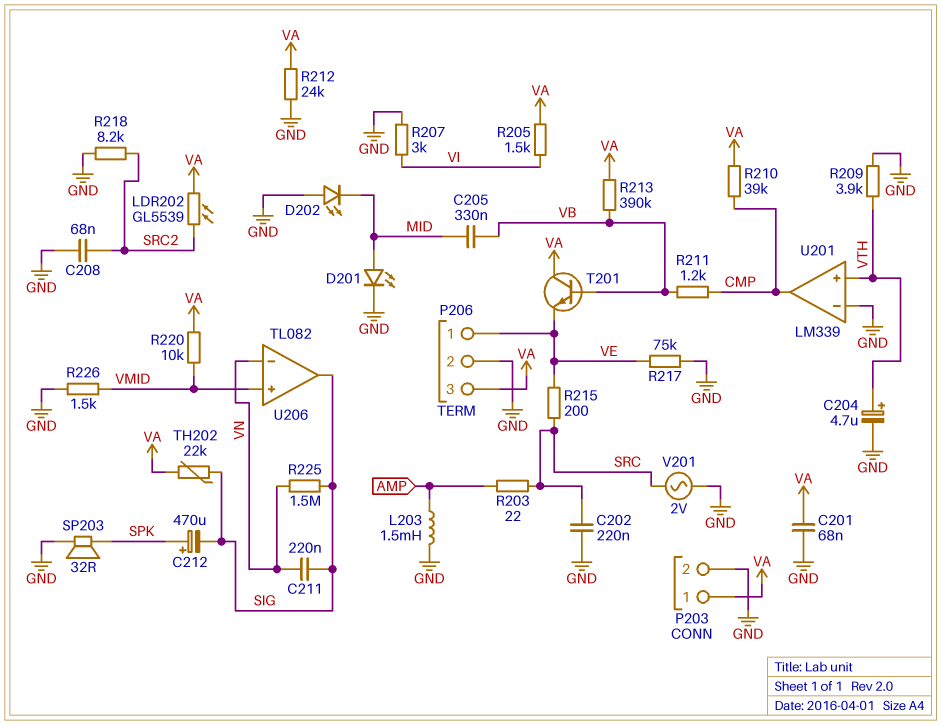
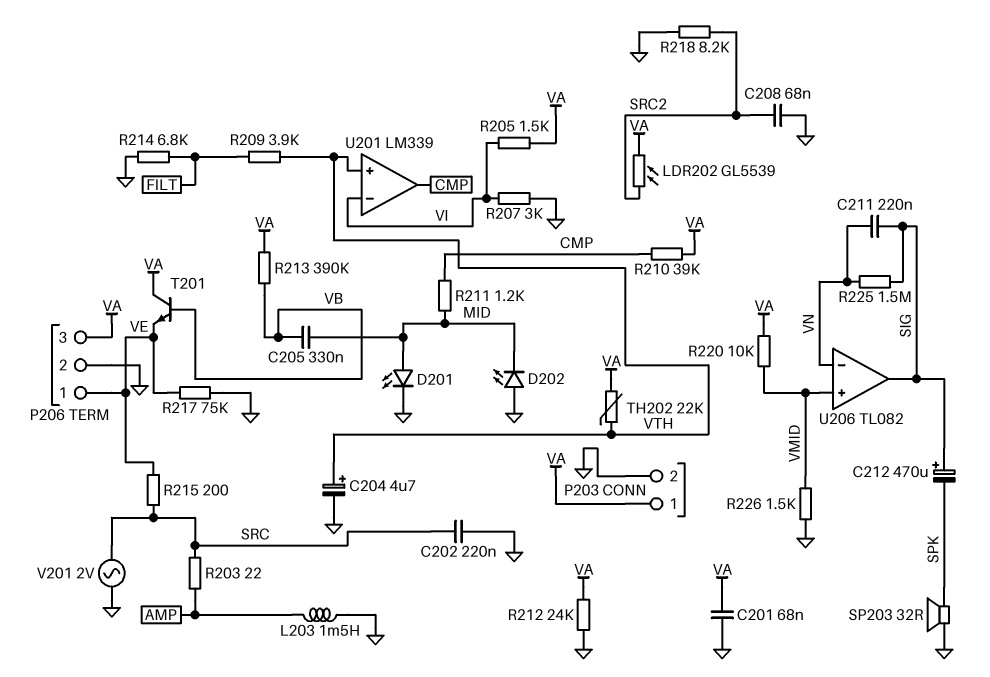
C212: 470uF (plus SPK, minus SIG) -> 470uF (plus SIG, minus SPK)
R209: 3.9k (GND, VTH) -> 3.9k (FILT, VTH)
R211: 1.2k (CMP, VB) -> 1.2k (CMP, MID)
R214: none -> 6.8k (FILT, GND)
TH202: 22k (SIG, VA) -> 22k (VA, VTH)
U201 pin in-: GND -> VI

